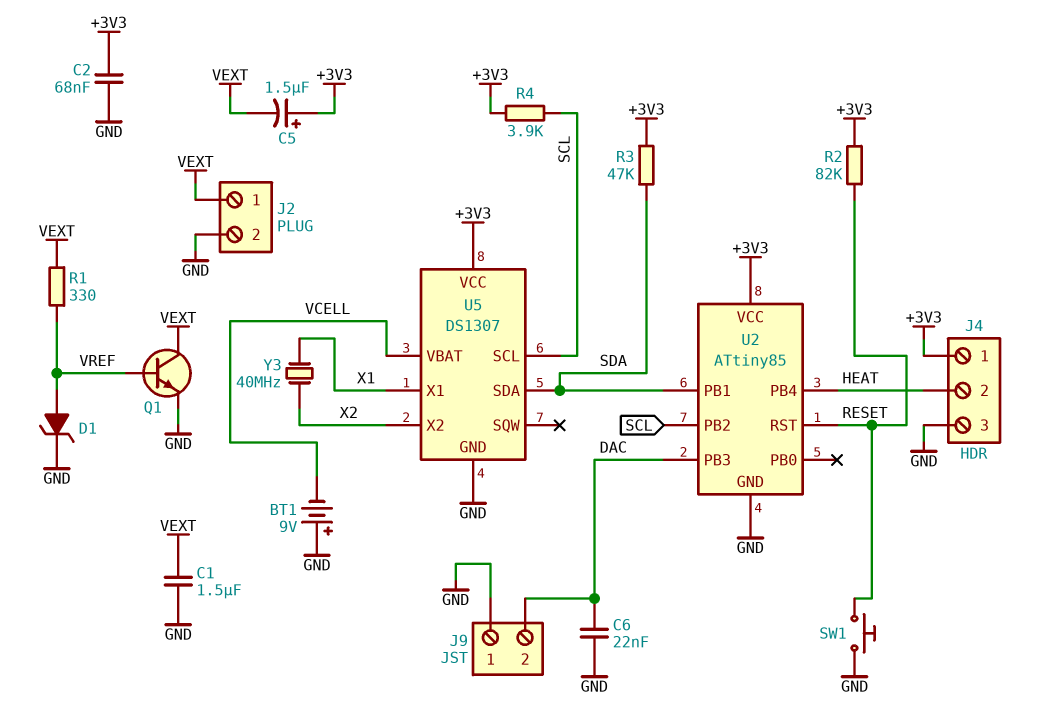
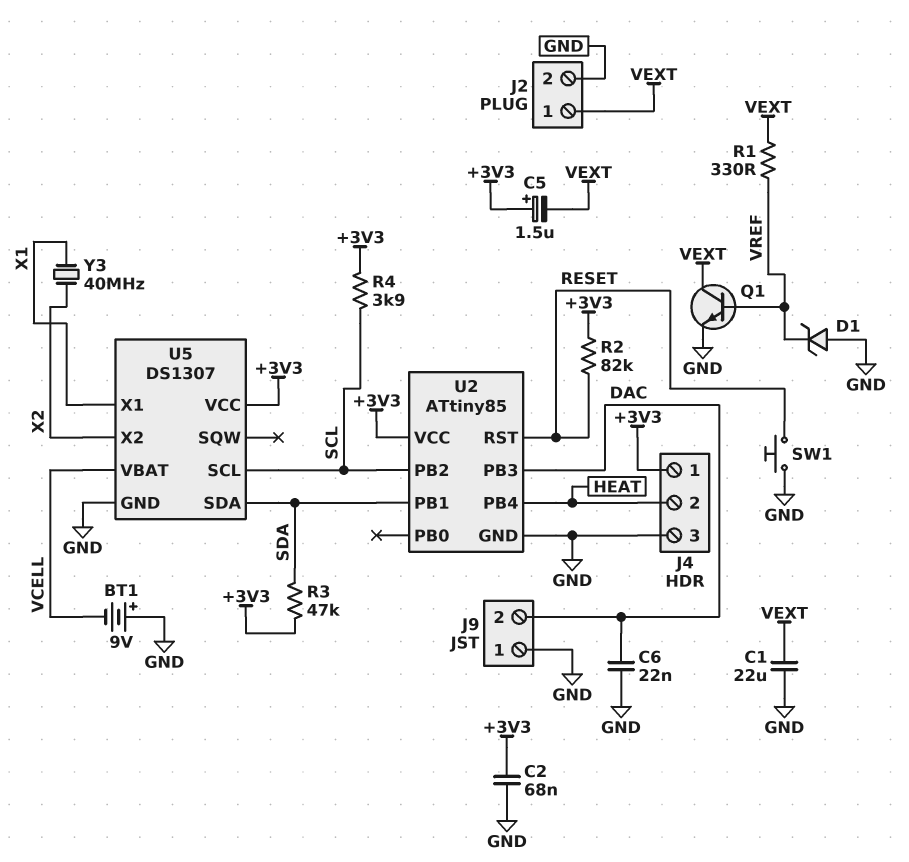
C1: 1.5uF (GND, VEXT) -> 22uF (GND, VEXT)
D1: zener (A VREF, K GND) -> zener (A GND, K VREF)

